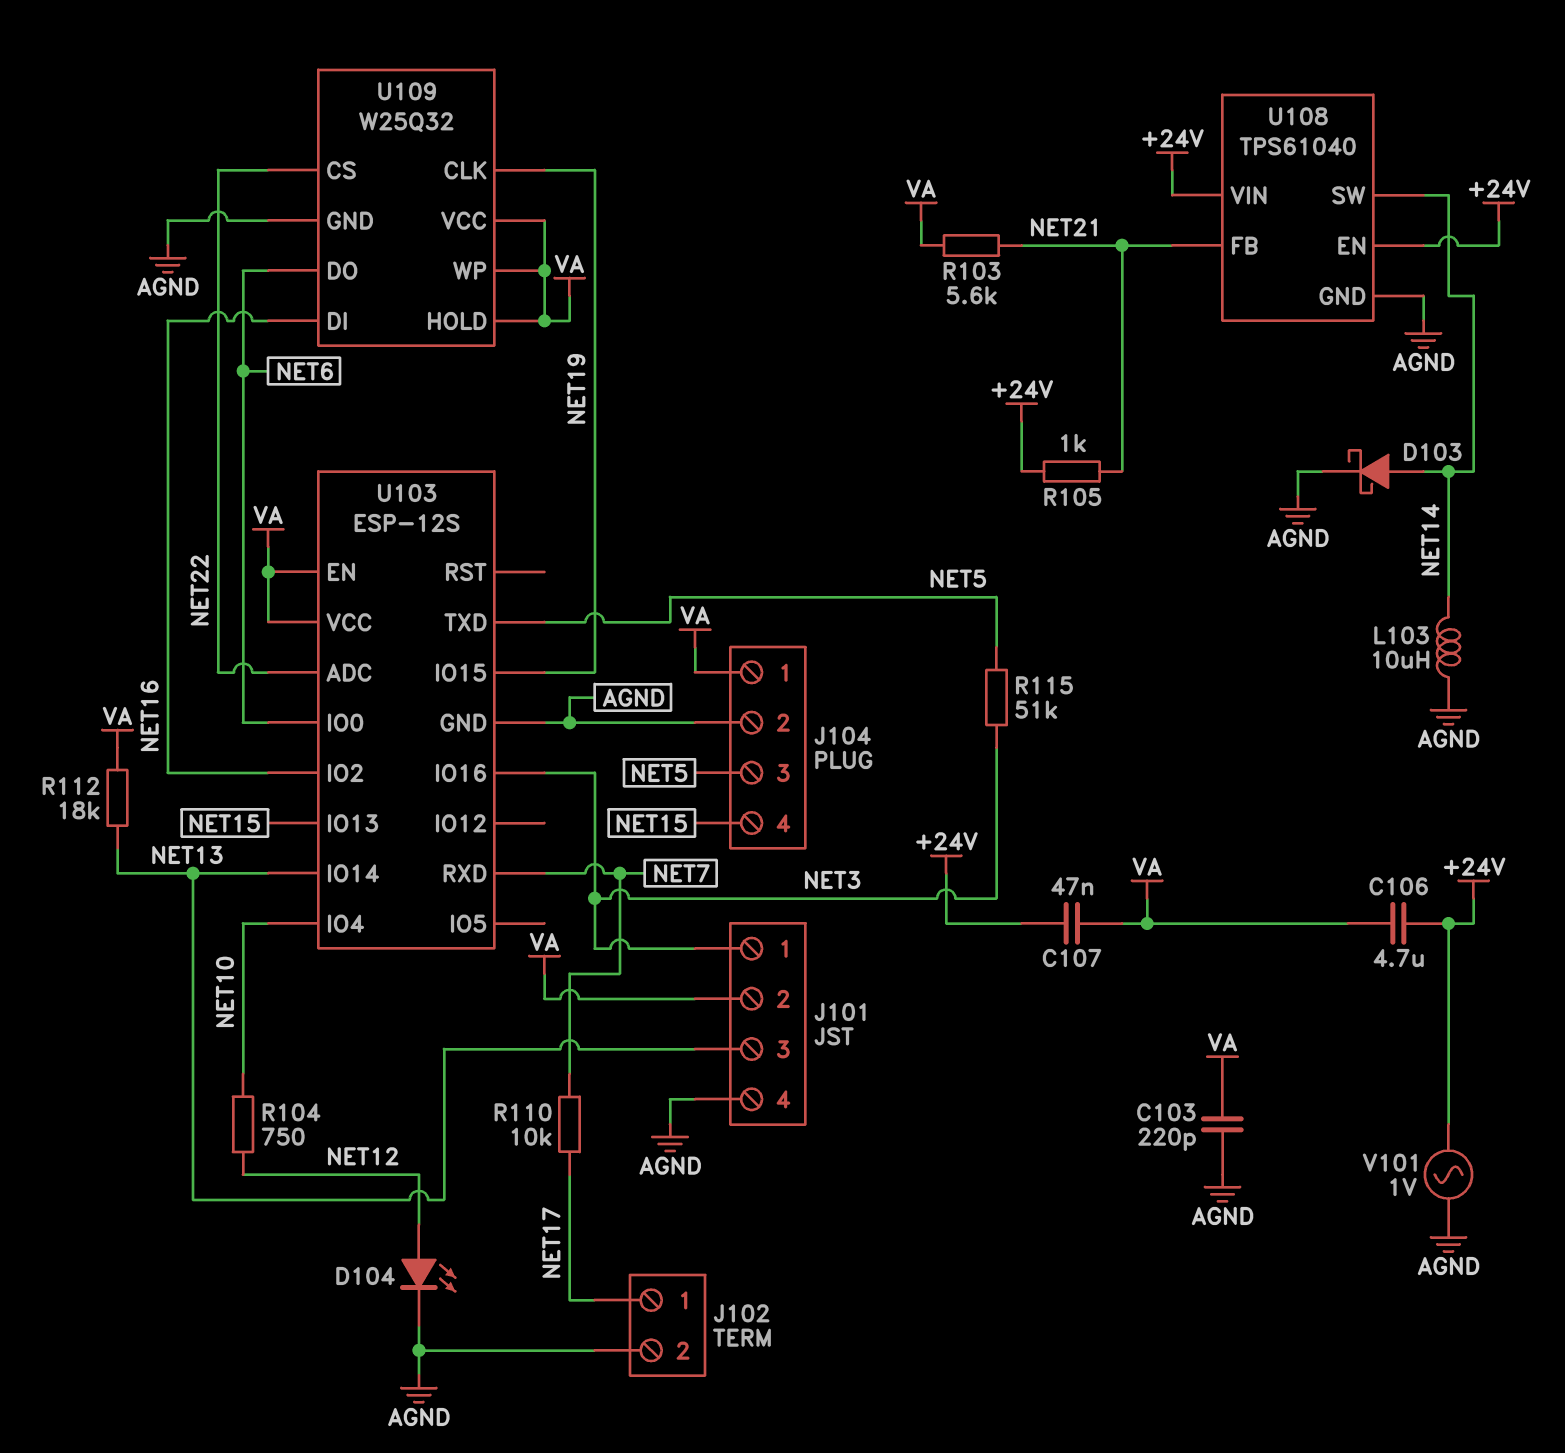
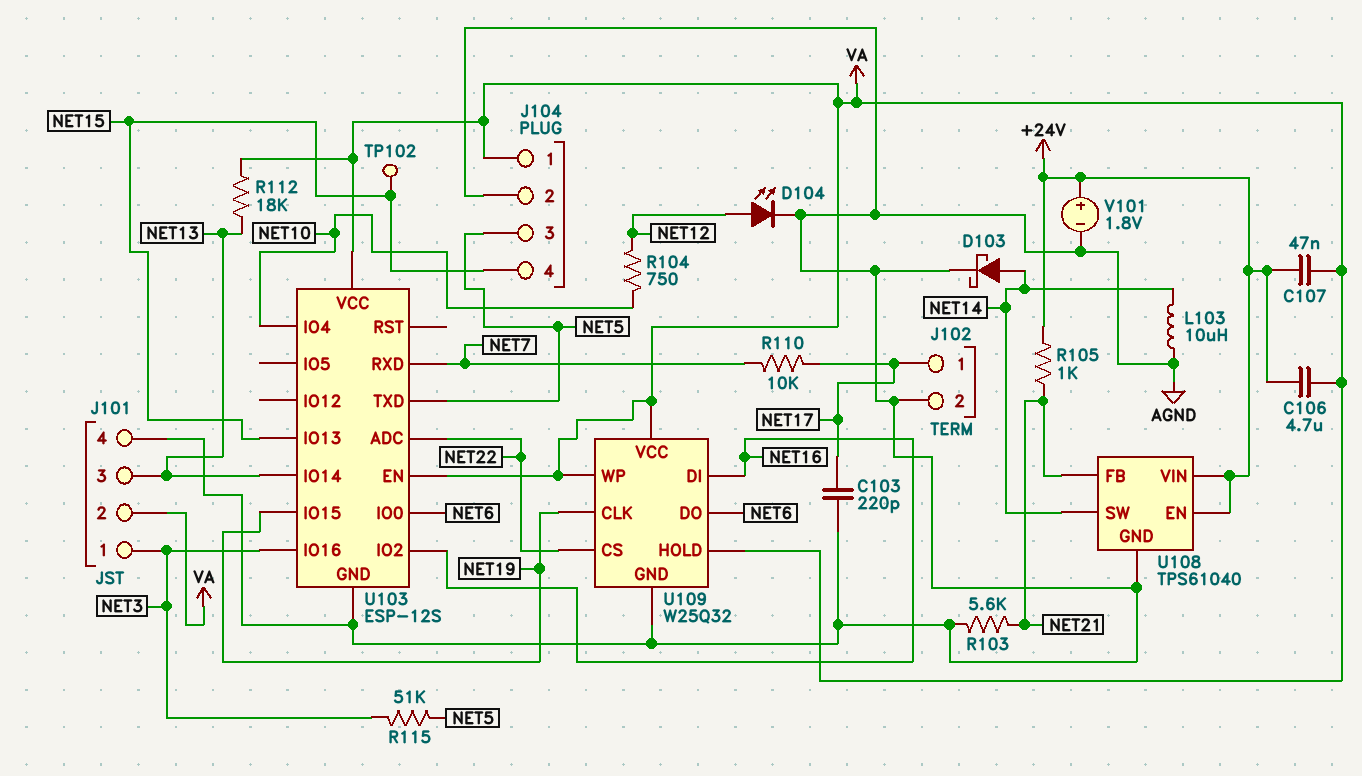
C103: 220pF (AGND, VA) -> 220pF (AGND, NET17)
R103: 5.6k (NET21, VA) -> 5.6k (AGND, NET21)
TP102: none -> test point (NET15)
V101: AC 1V (+24V, AGND) -> 1.8V (plus +24V, minus AGND)

